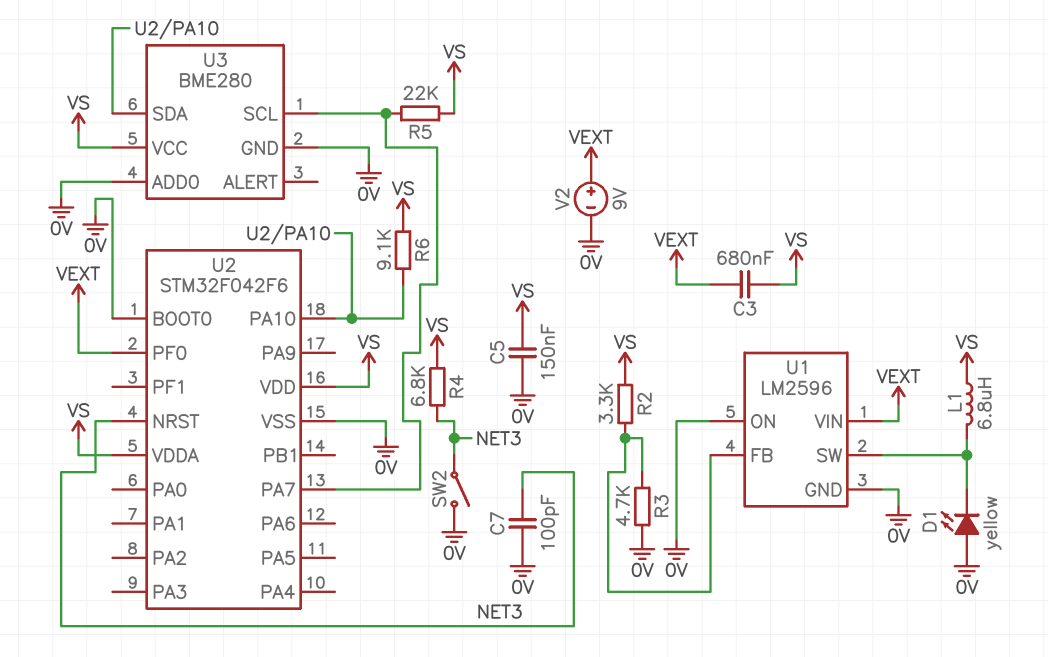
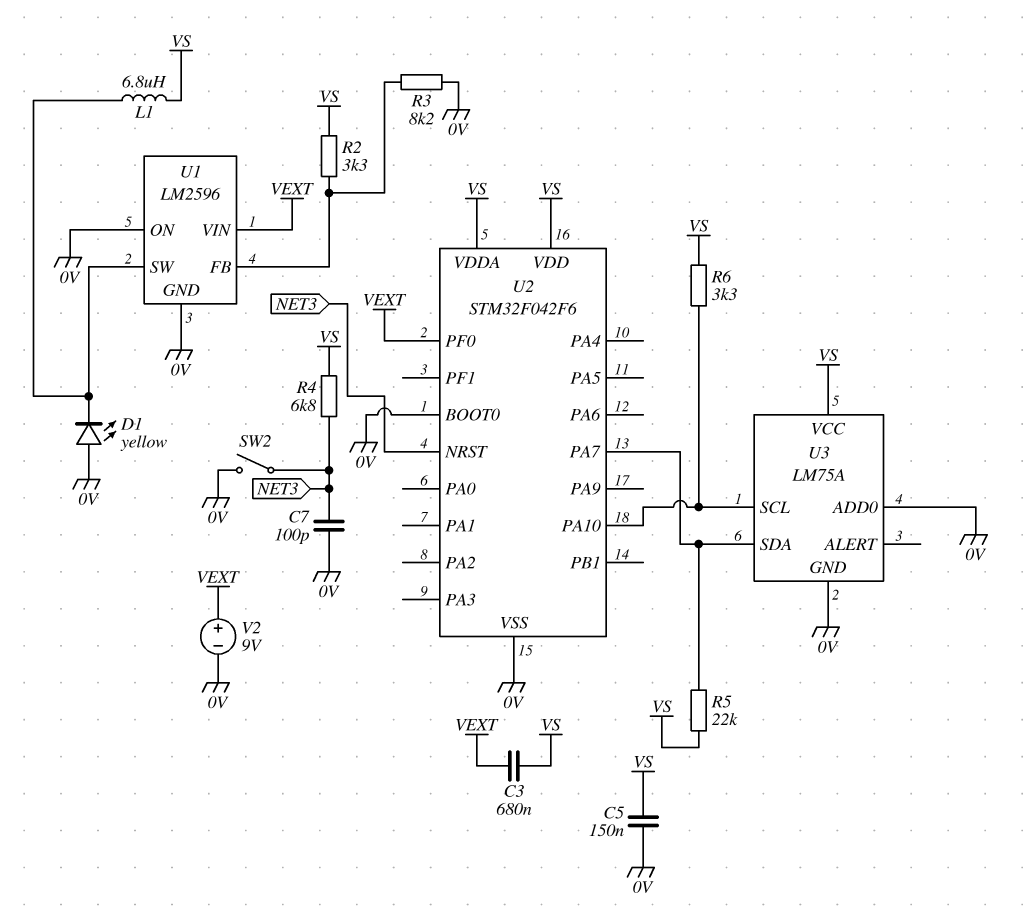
R3: 4.7k (0V, U1/FB) -> 8.2k (0V, U1/FB)
R6: 9.1k (U2/PA10, VS) -> 3.3k (U2/PA10, VS)
U3: BME280 -> LM75A
U3 pin SCL: U2/PA7 -> U2/PA10
U3 pin SDA: U2/PA10 -> U2/PA7

